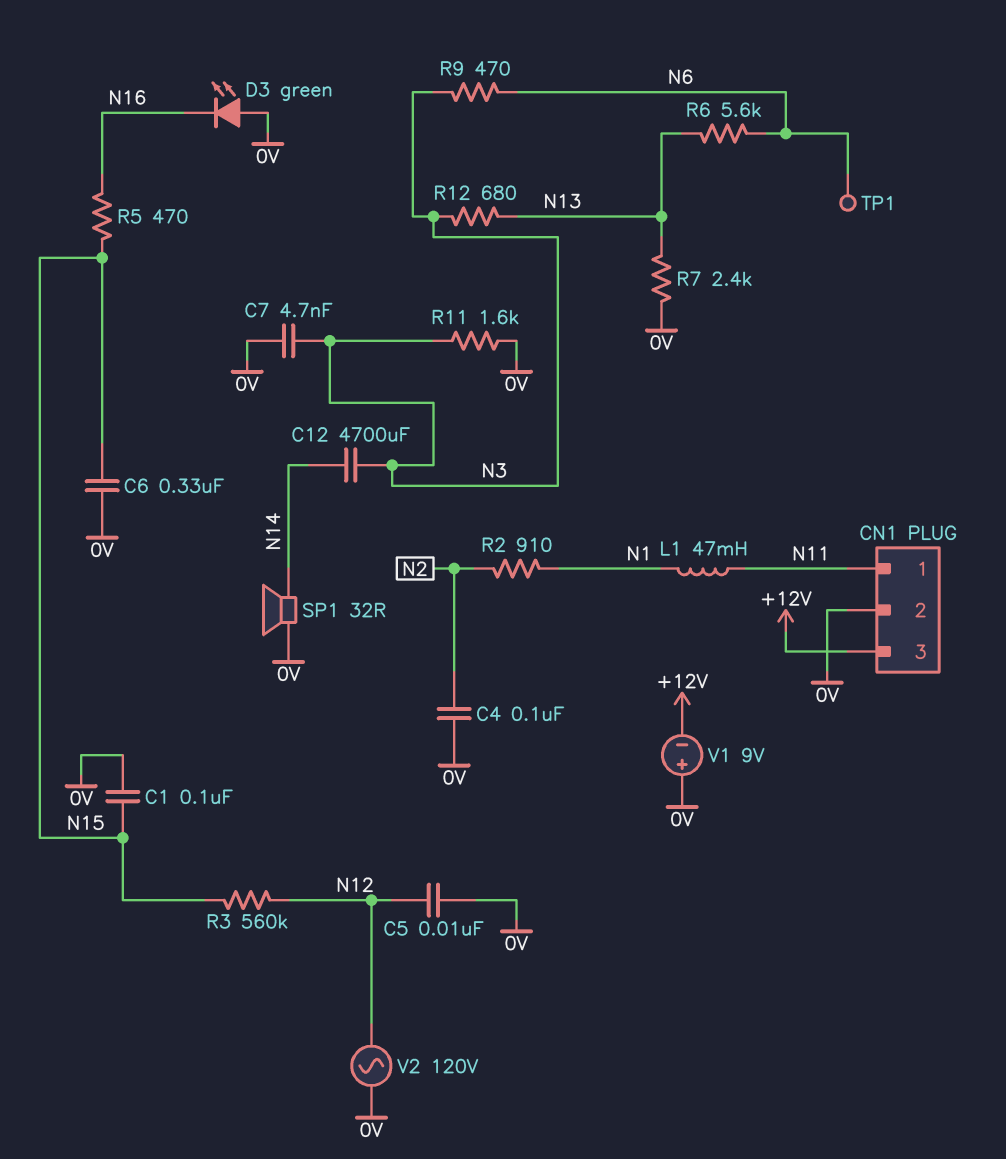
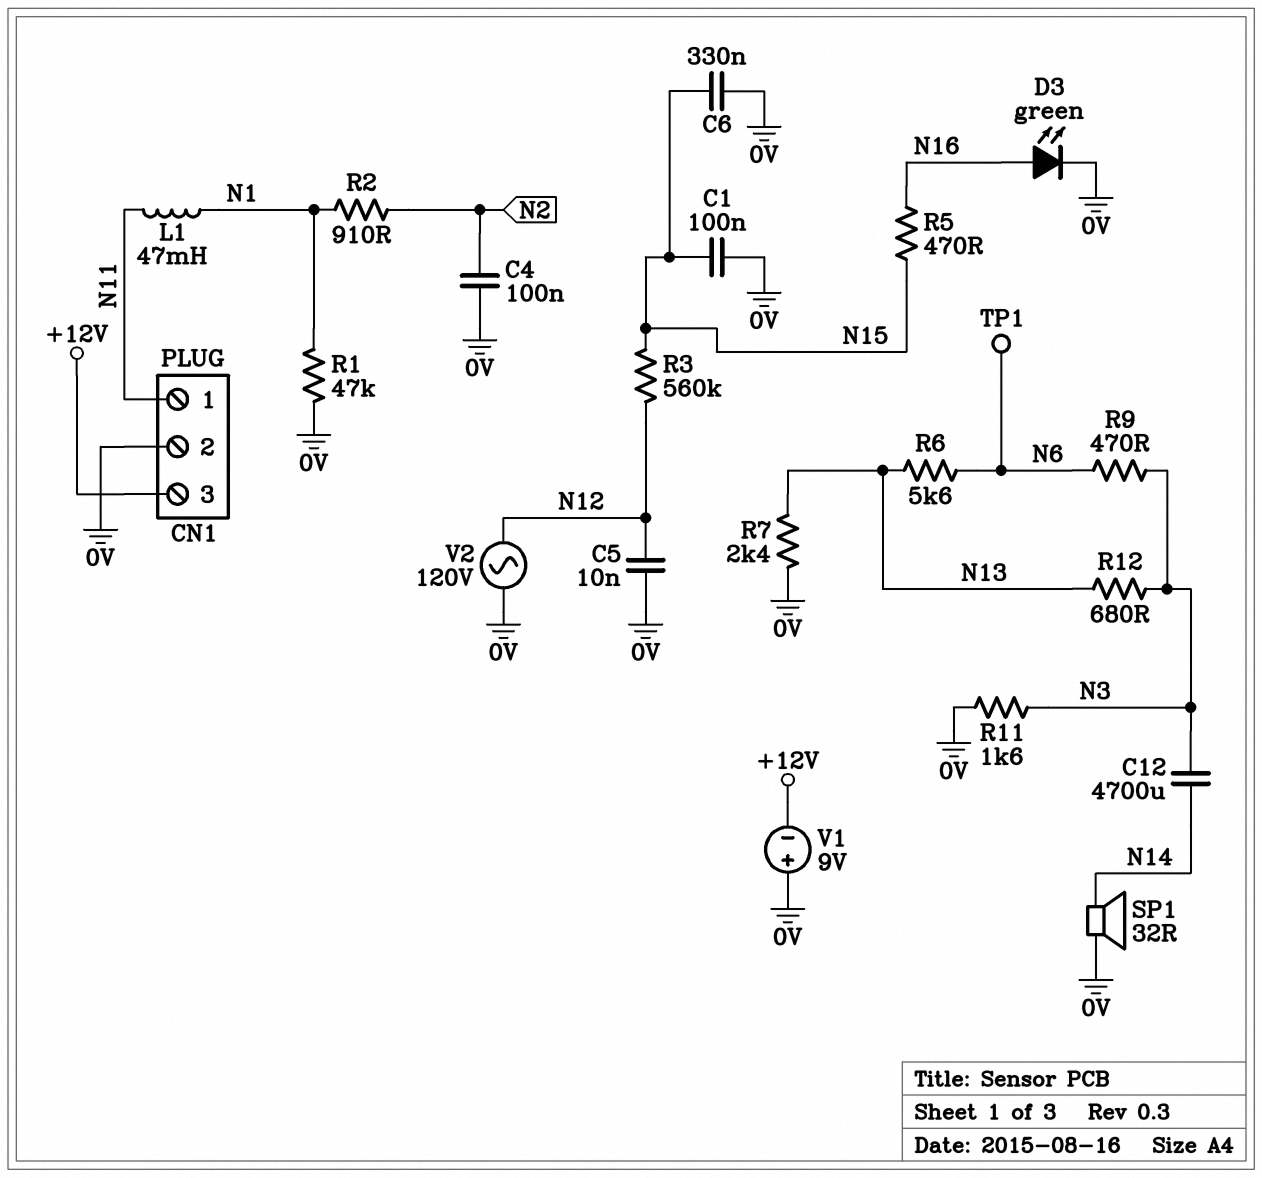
C7: 4.7nF (0V, N3) -> none
D3: LED green (A 0V, K N16) -> LED green (A N16, K 0V)
R1: none -> 47k (0V, N1)

